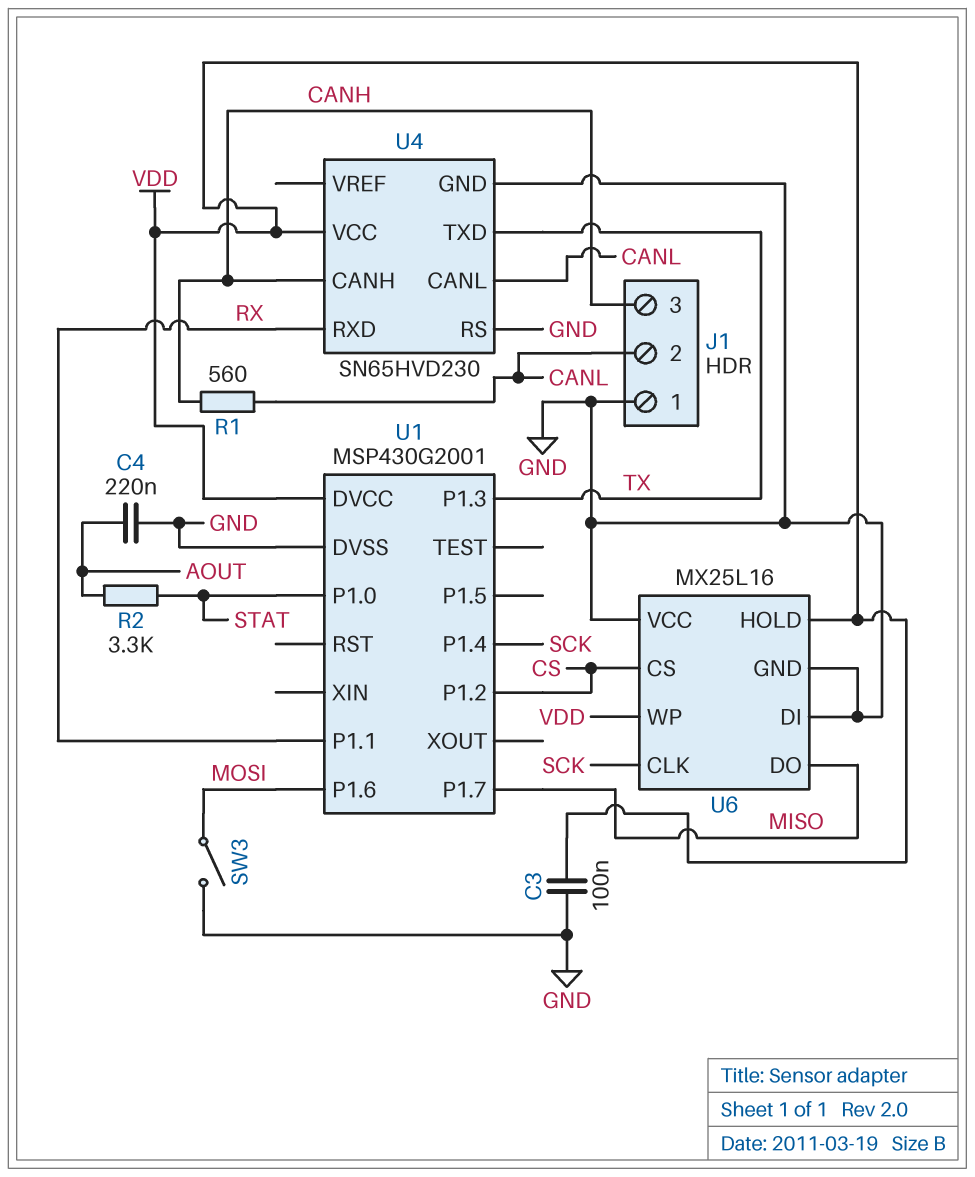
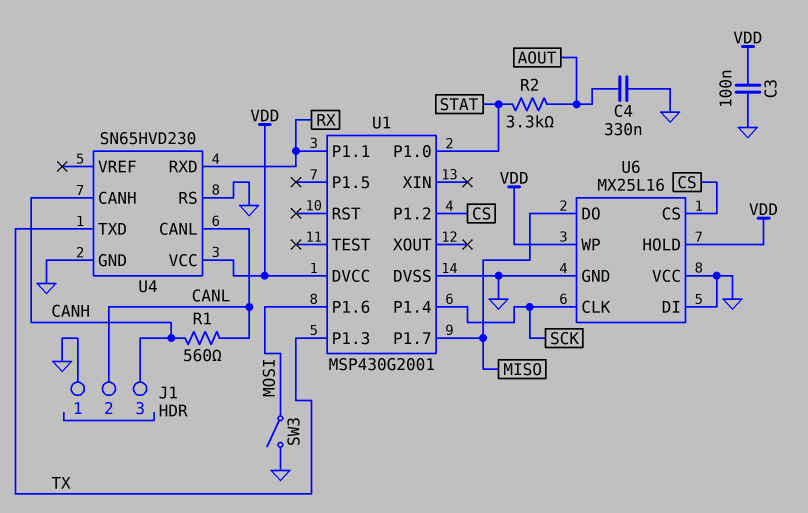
C4: 220nF (AOUT, GND) -> 330nF (AOUT, GND)

